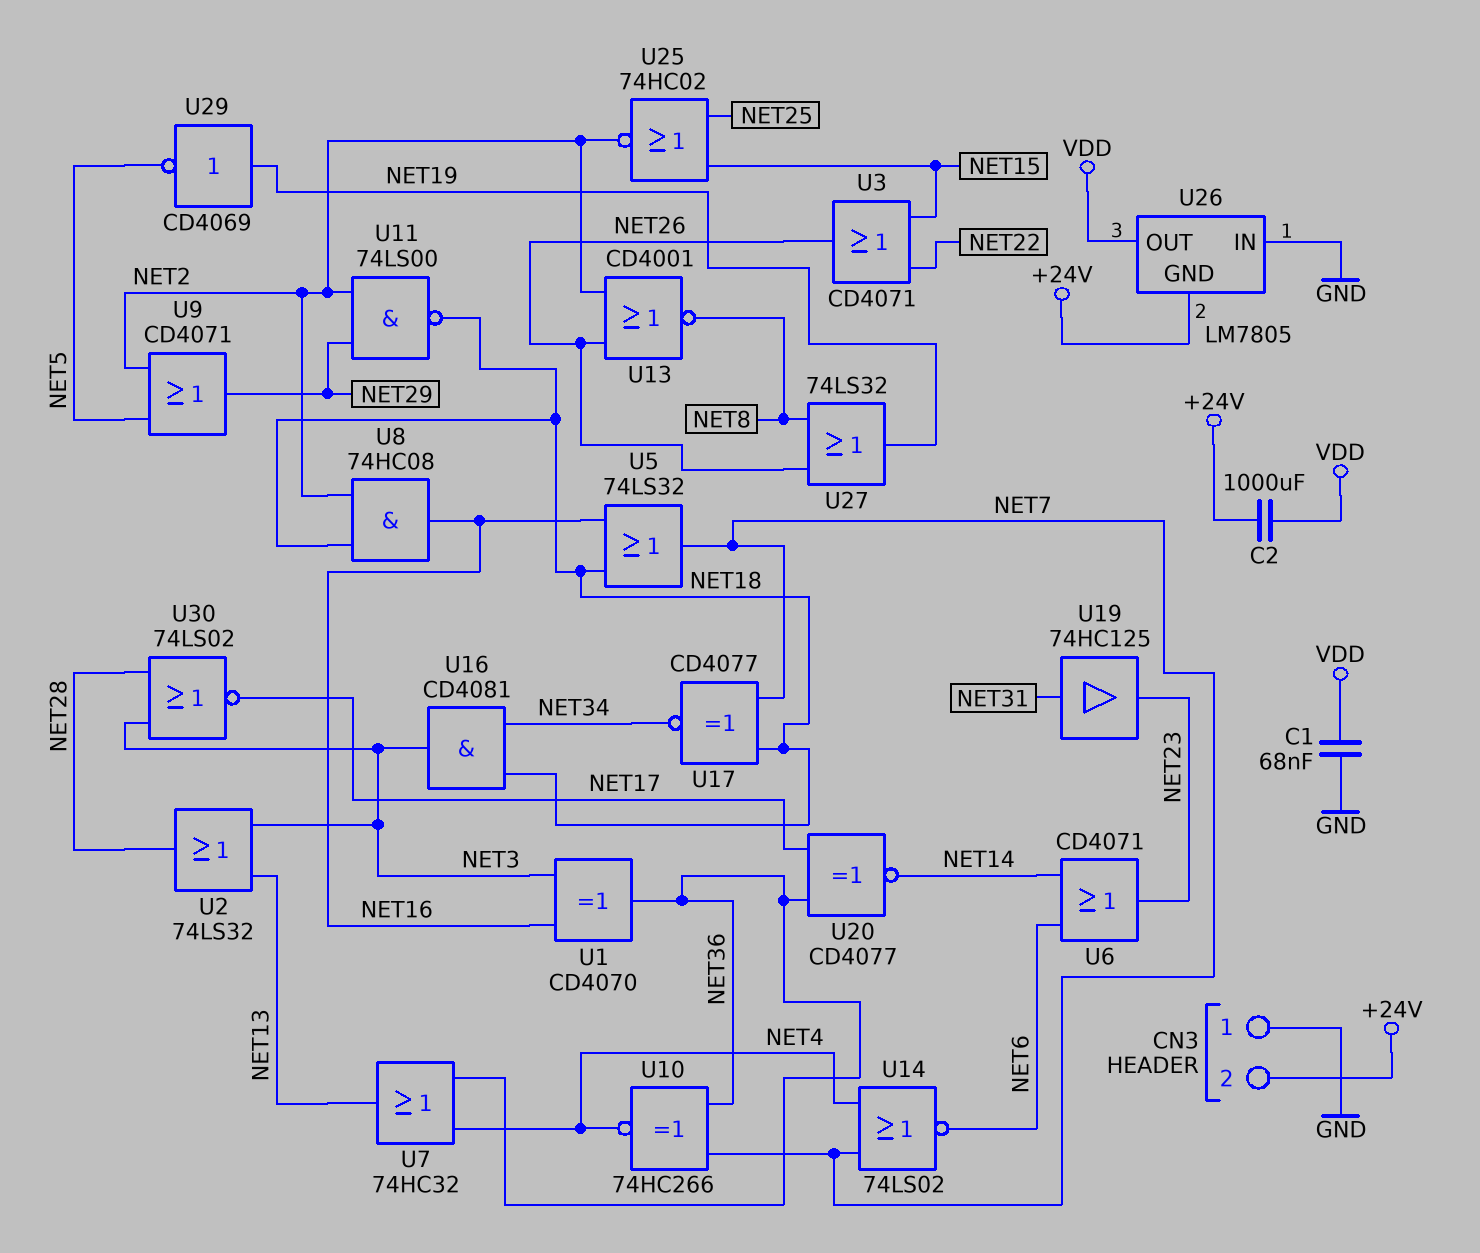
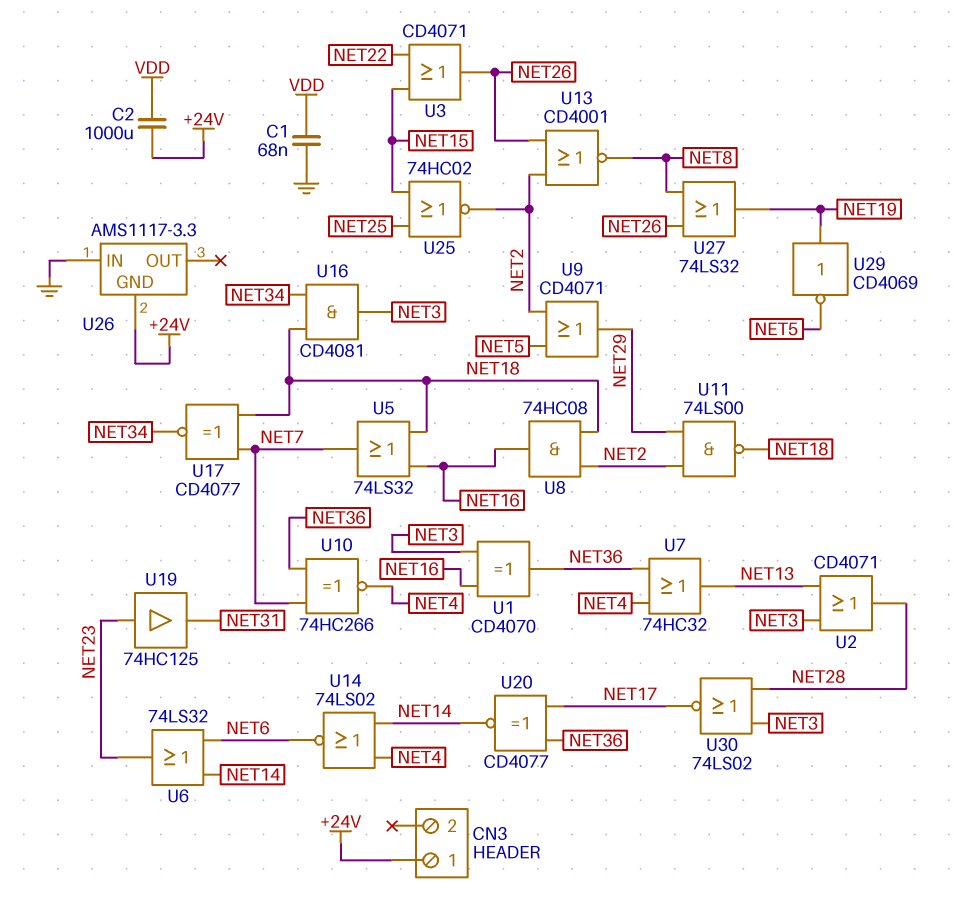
CN3 pin 1: GND -> +24V
CN3 pin 2: +24V -> none
U2: OR 74LS32 (in NET3, in NET13, out NET28) -> OR CD4071 (in NET3, in NET13, out NET28)
U6: OR CD4071 (in NET6, in NET14, out NET23) -> OR 74LS32 (in NET6, in NET14, out NET23)
U14: NOR 74LS02 (in NET4, in NET7, out NET6) -> NOR 74LS02 (in NET4, in NET14, out NET6)
U19: buffer 74HC125 (in NET31, out NET23) -> buffer 74HC125 (in NET23, out NET31)
U26: LM7805 -> AMS1117-3.3
U26 pin OUT: VDD -> none

